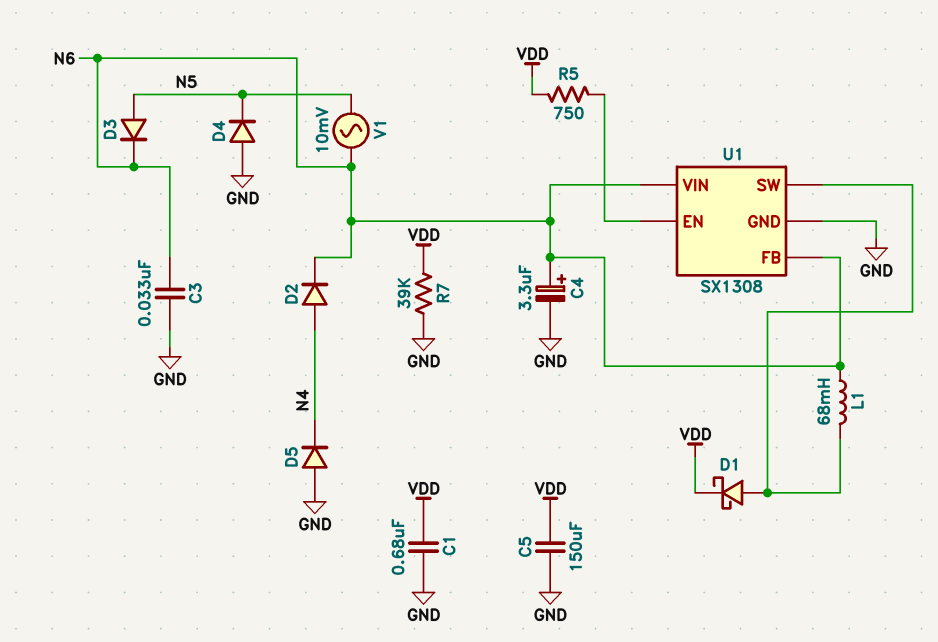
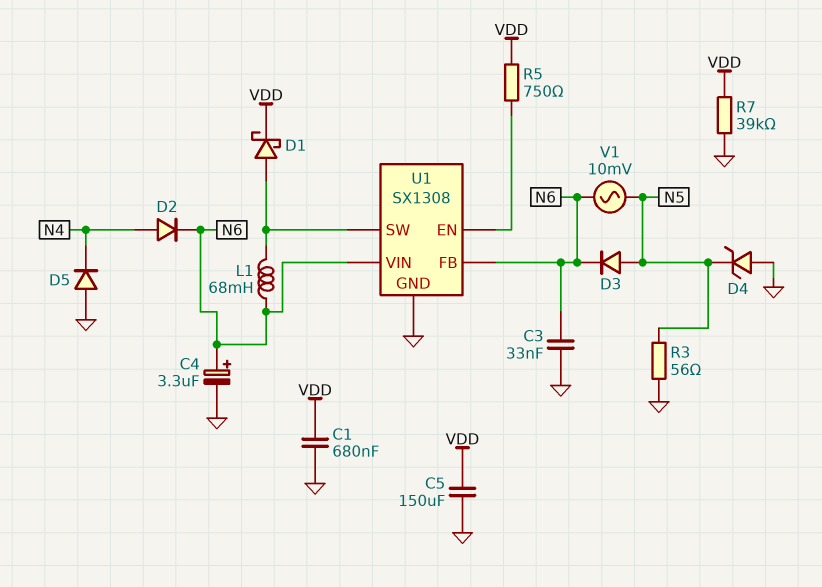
D4: diode (A GND, K N5) -> zener (A GND, K N5)
R3: none -> 56 (GND, N5)

